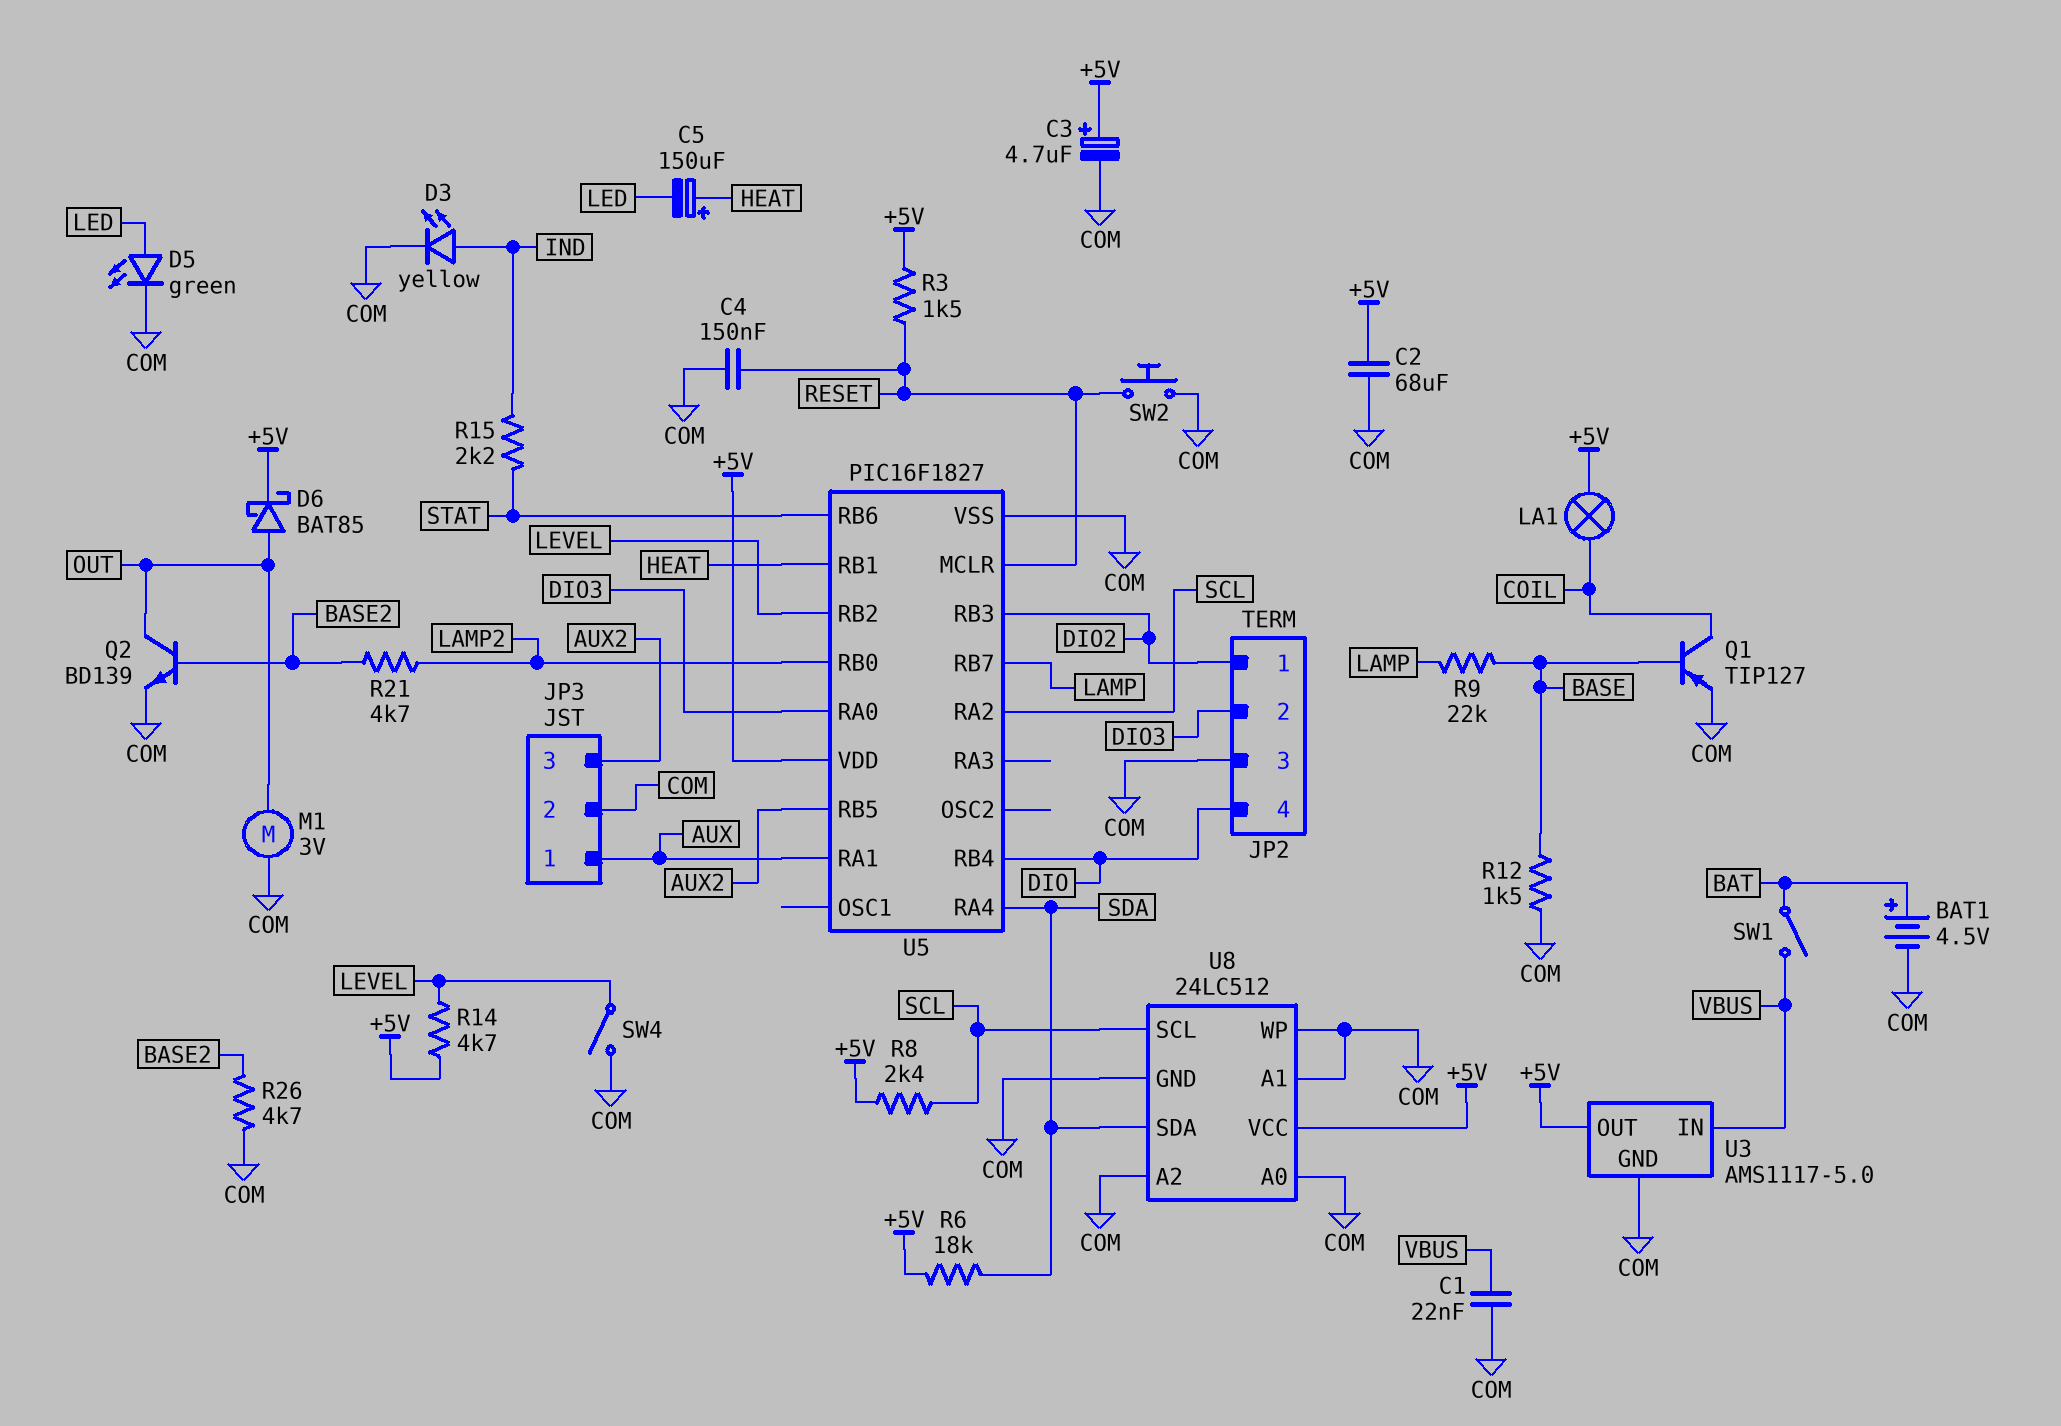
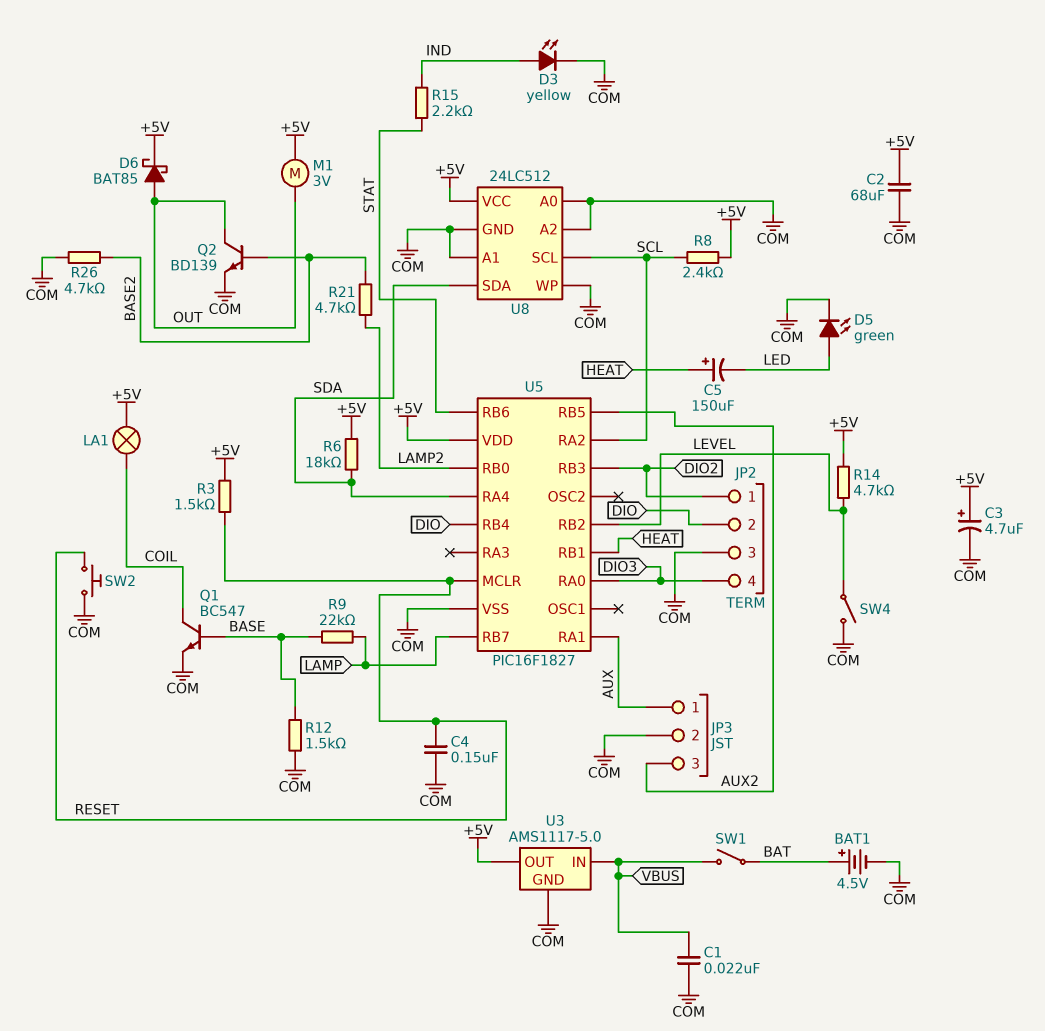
JP2 pin 2: DIO3 -> DIO
JP2 pin 4: DIO -> DIO3
M1: motor 3V (COM, OUT) -> motor 3V (+5V, OUT)
Q1: PNP TIP127 (B BASE, C COIL, E COM) -> NPN BC547 (B BASE, C COIL, E COM)

